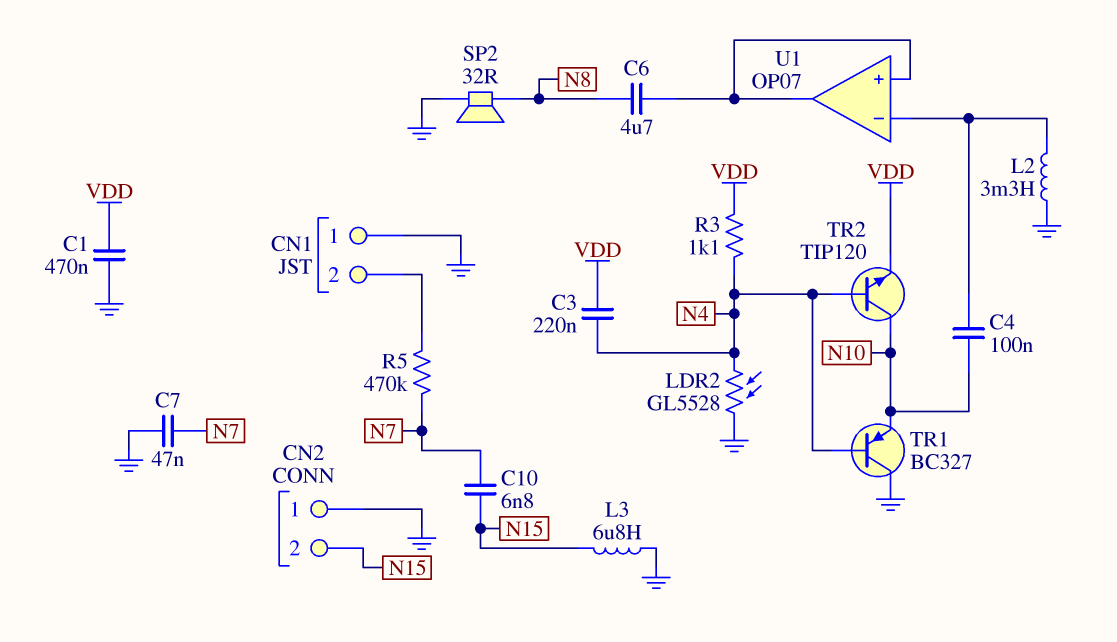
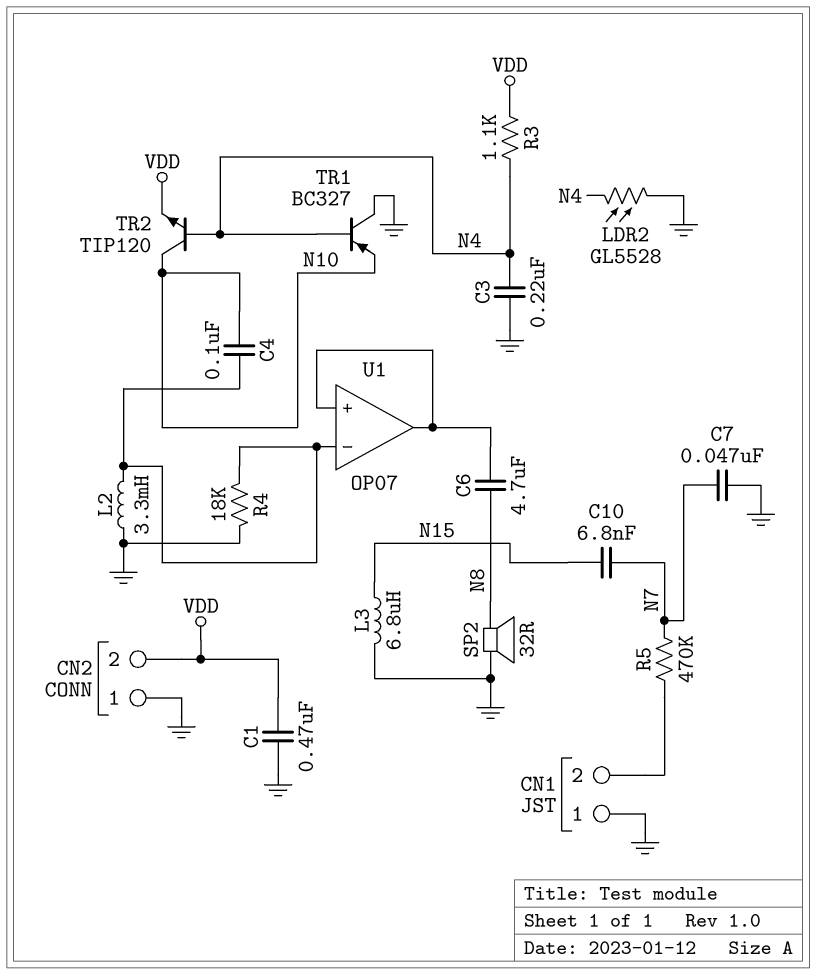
C3: 220nF (N4, VDD) -> 220nF (GND, N4)
CN2 pin 2: N15 -> VDD
R4: none -> 18k (GND, U1/in-)

